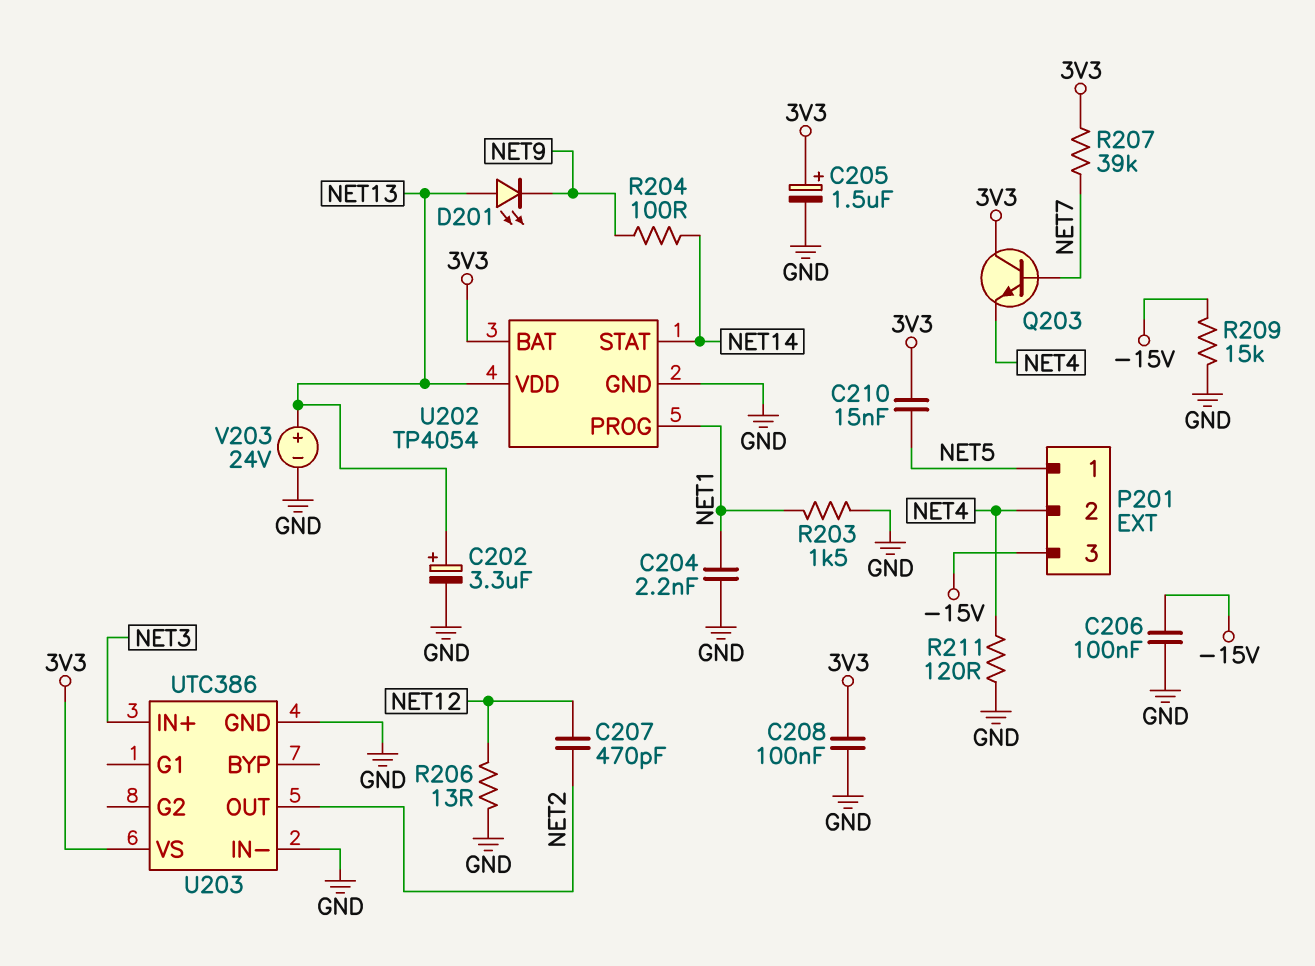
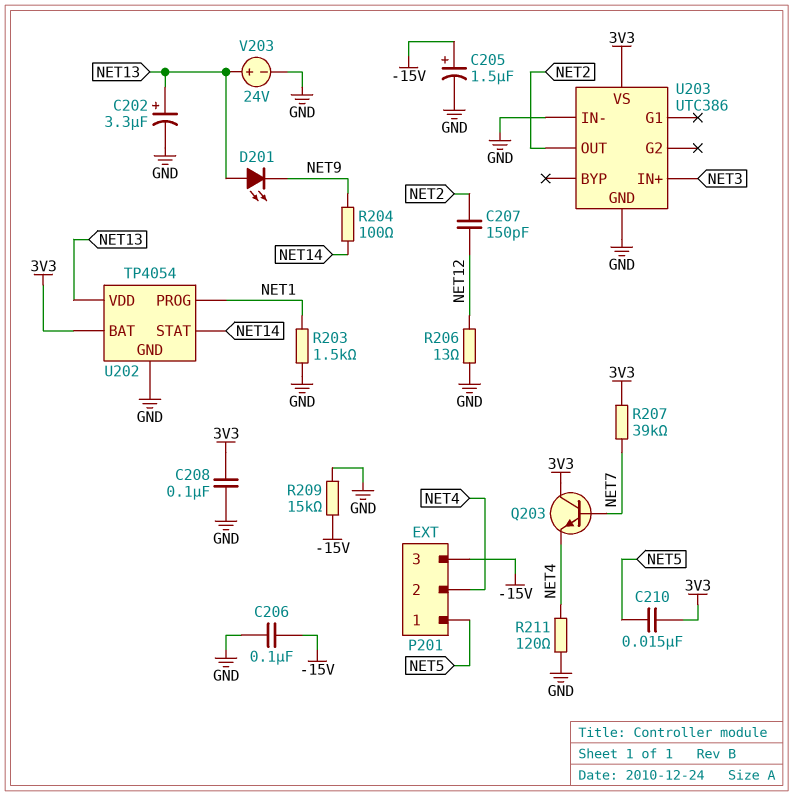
C204: 2.2nF (GND, NET1) -> none
C205: 1.5uF (plus 3V3, minus GND) -> 1.5uF (plus -15V, minus GND)
C207: 470pF (NET2, NET12) -> 150pF (NET2, NET12)

